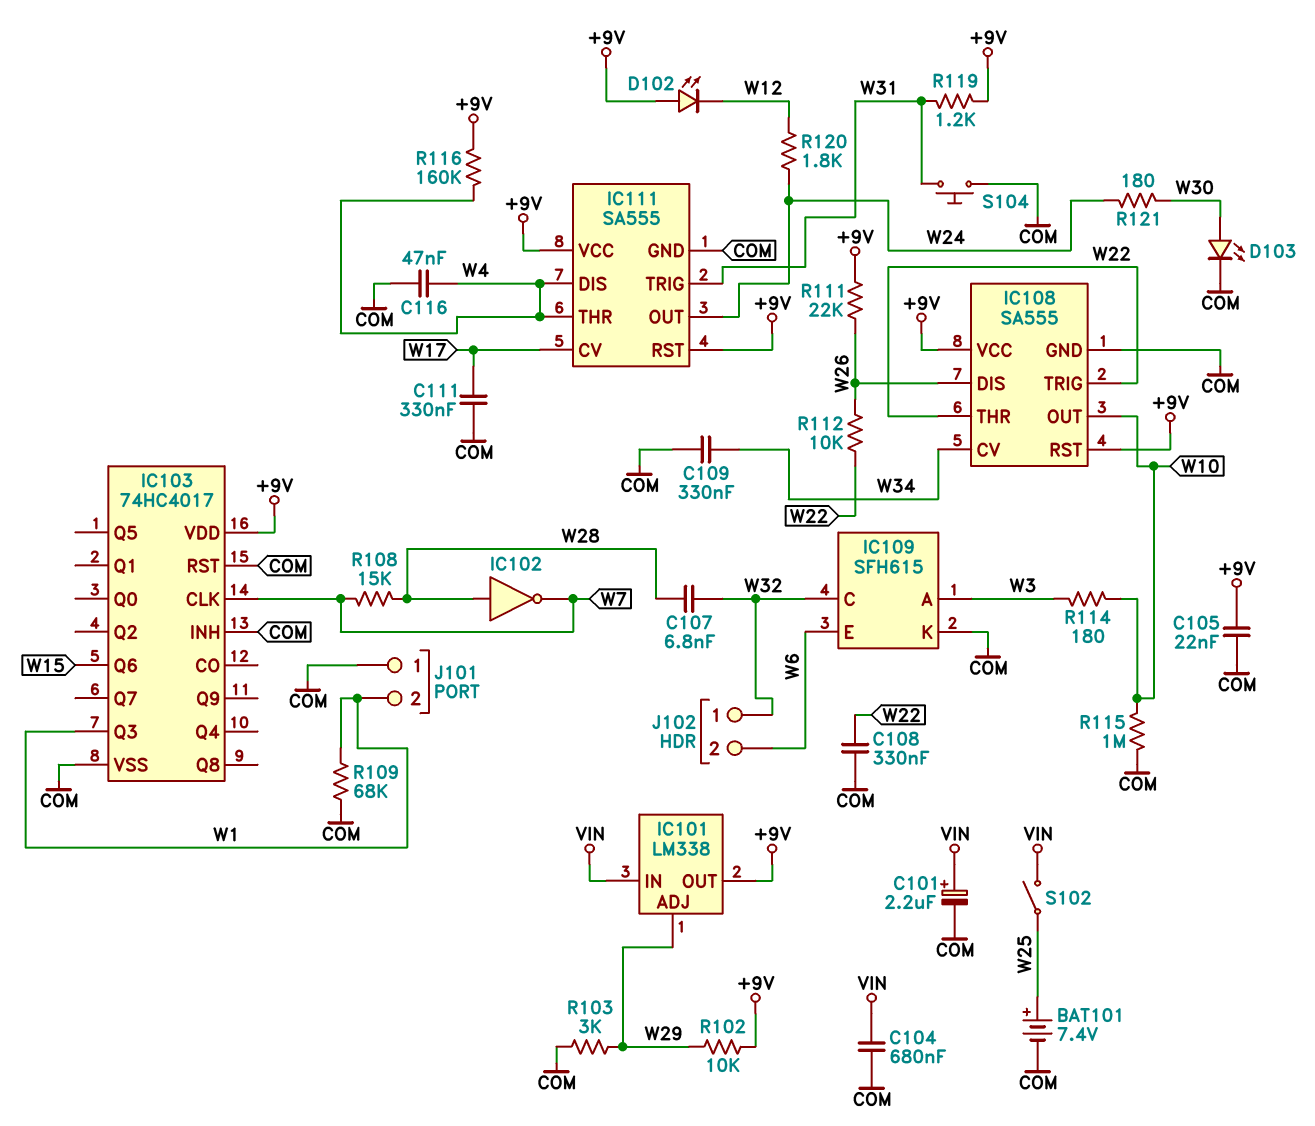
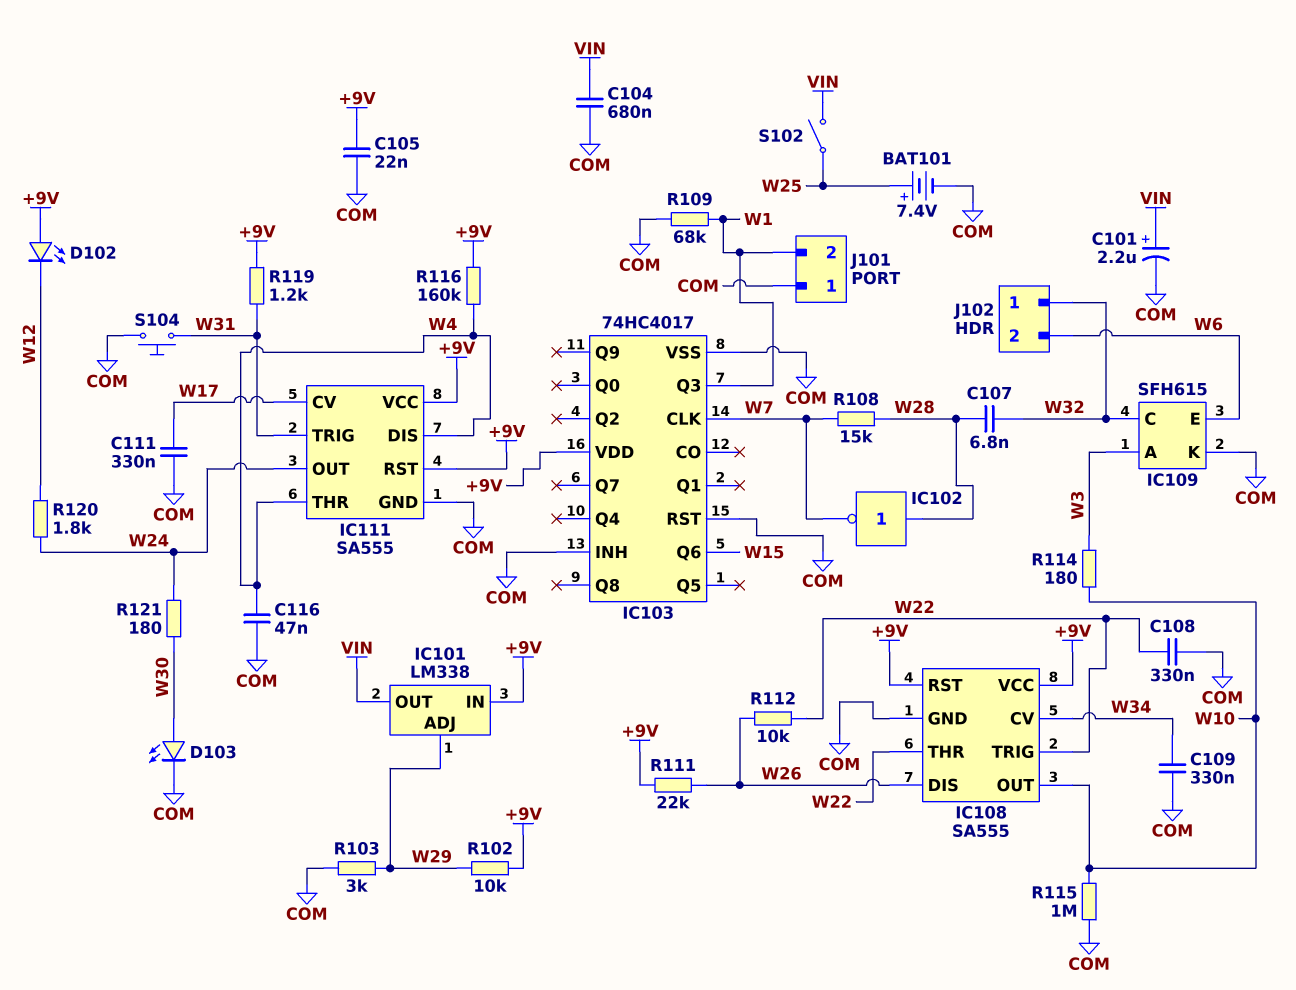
IC101 pin IN: VIN -> +9V
IC101 pin OUT: +9V -> VIN

